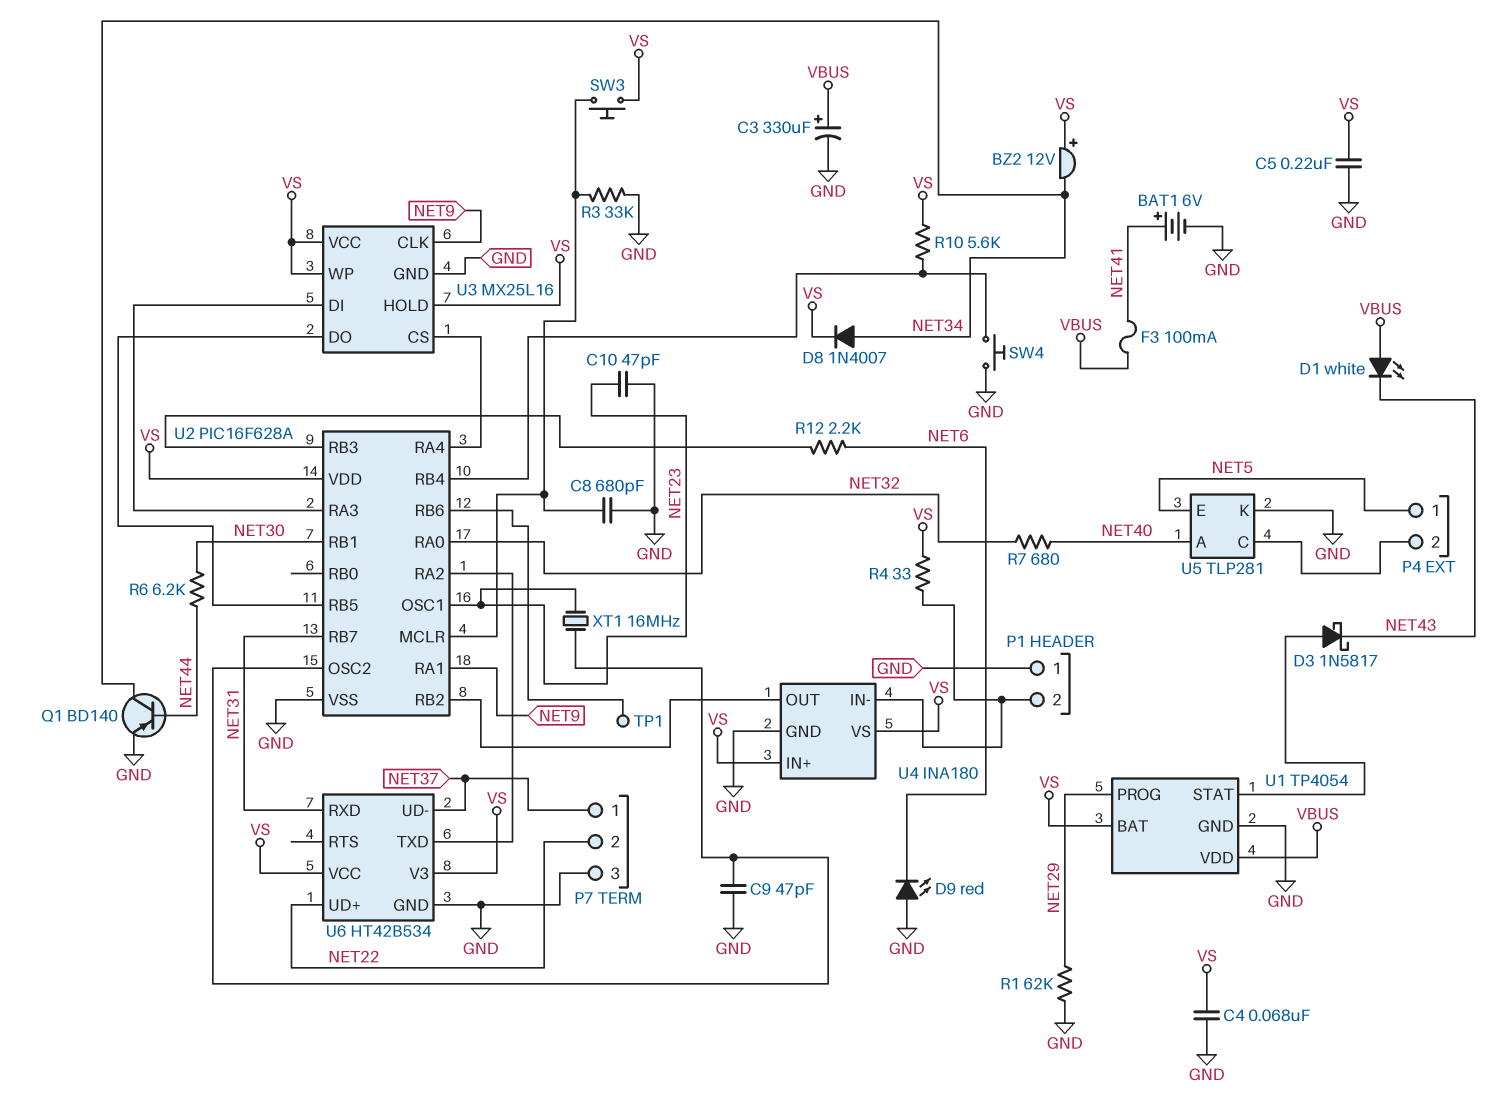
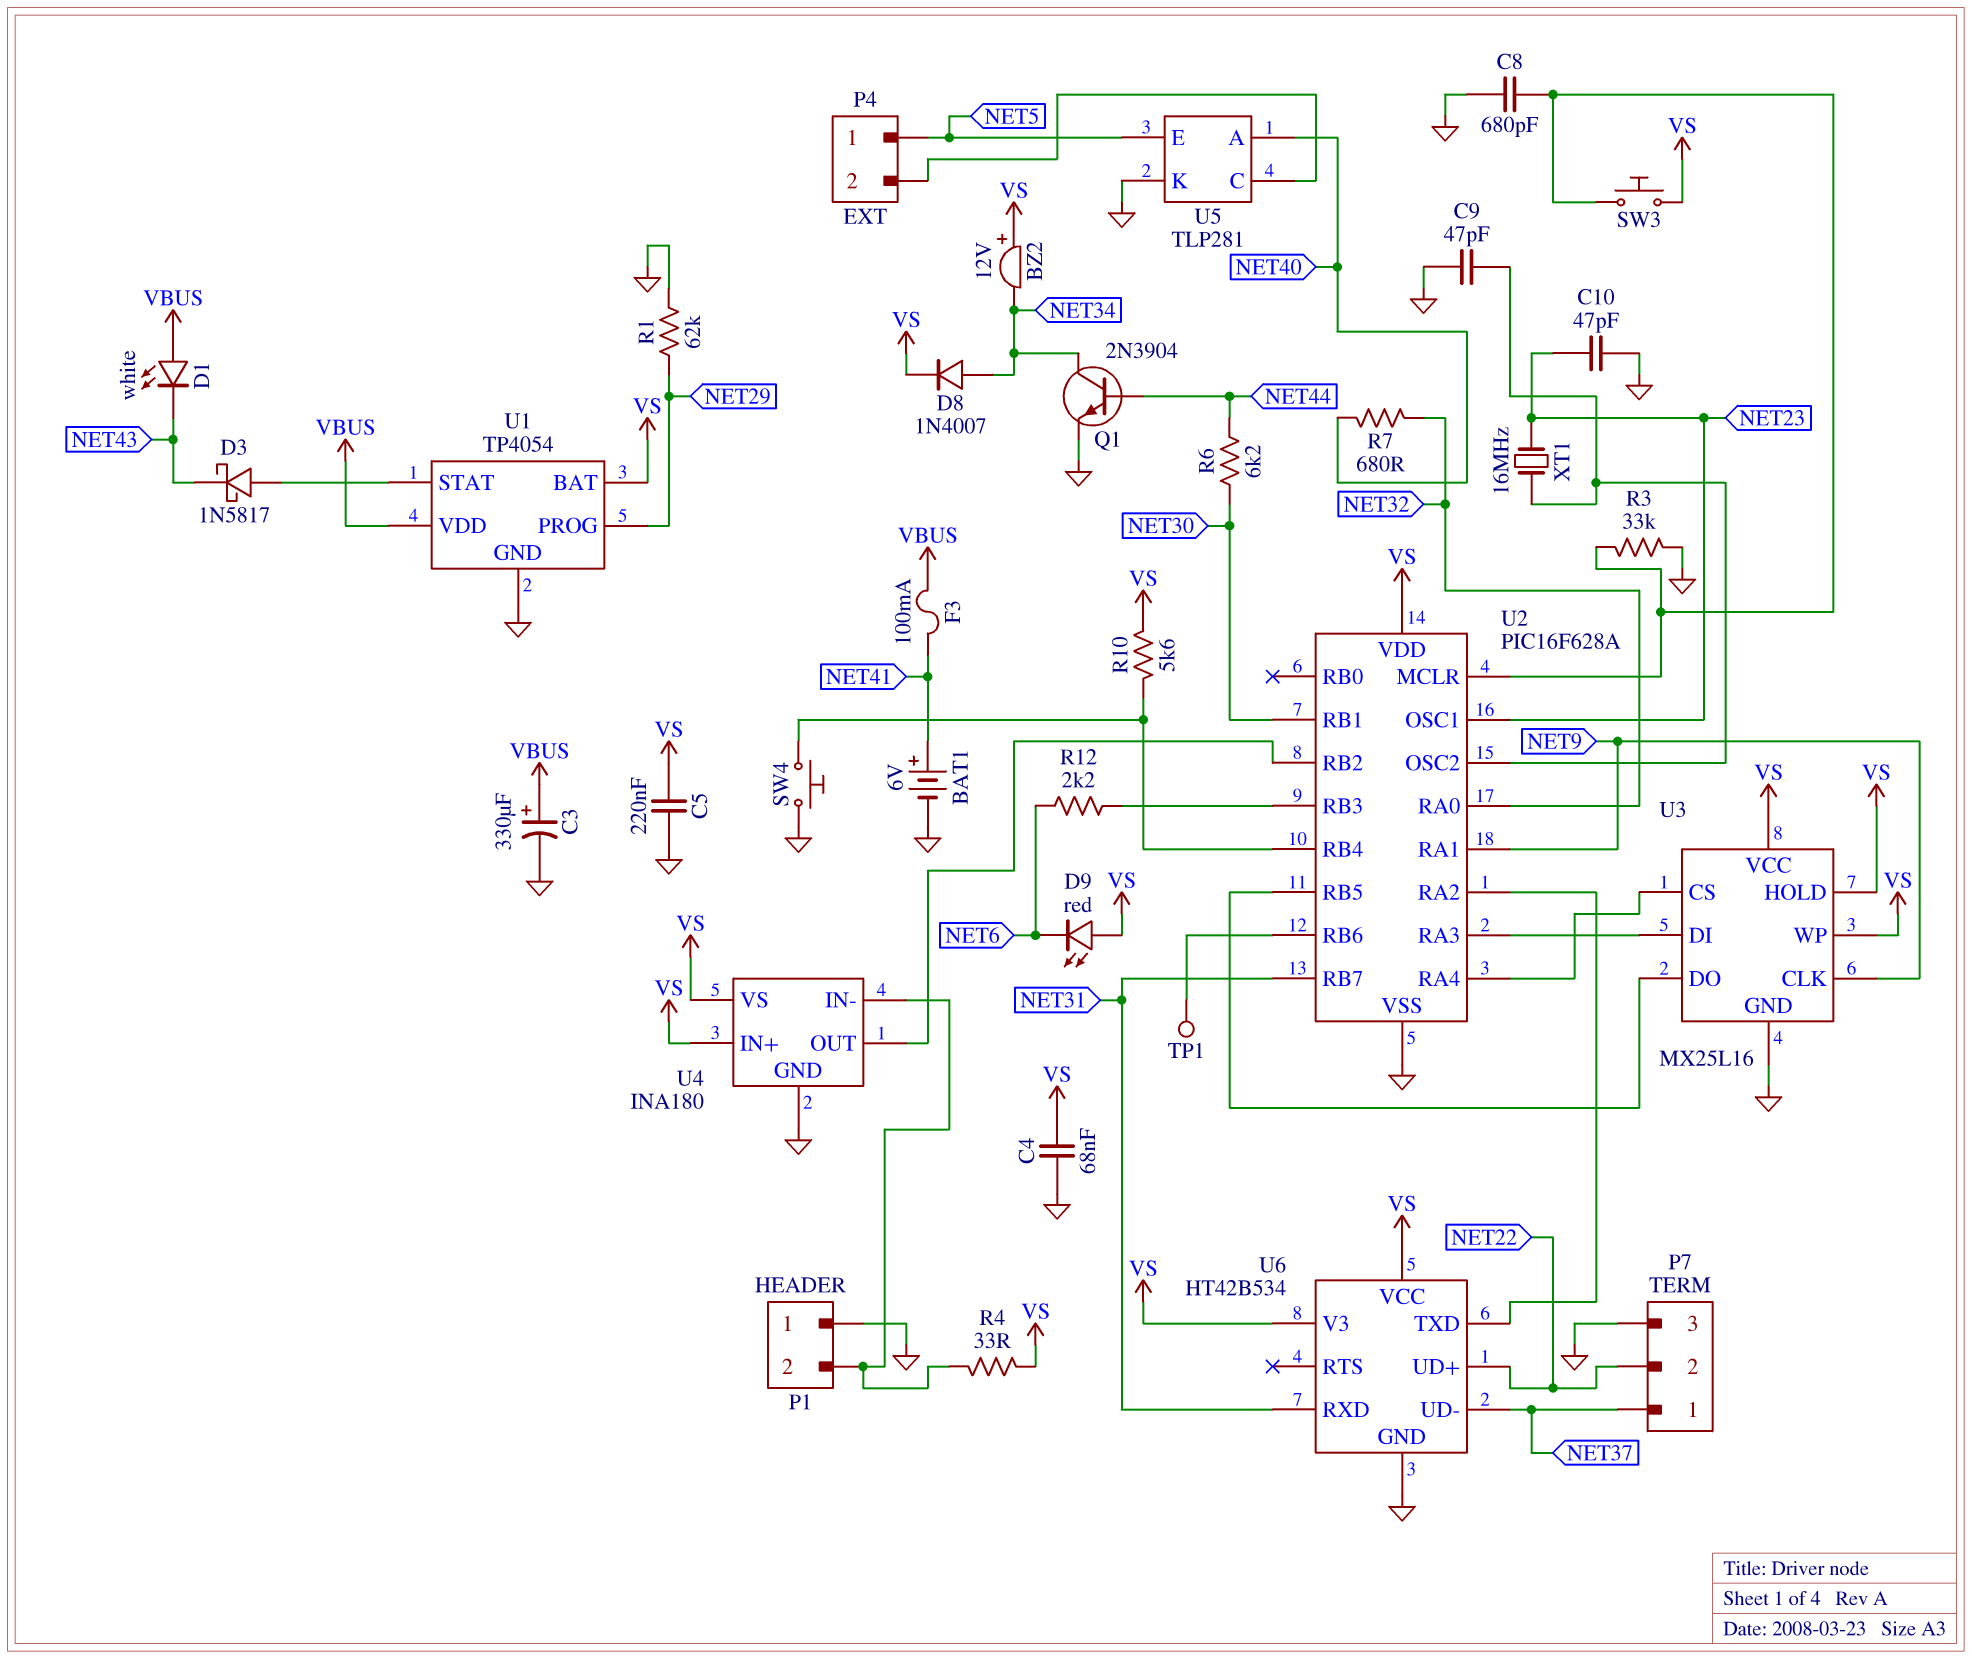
D9: LED red (A GND, K NET6) -> LED red (A VS, K NET6)
Q1: PNP BD140 (B NET44, C NET34, E GND) -> NPN 2N3904 (B NET44, C NET34, E GND)

